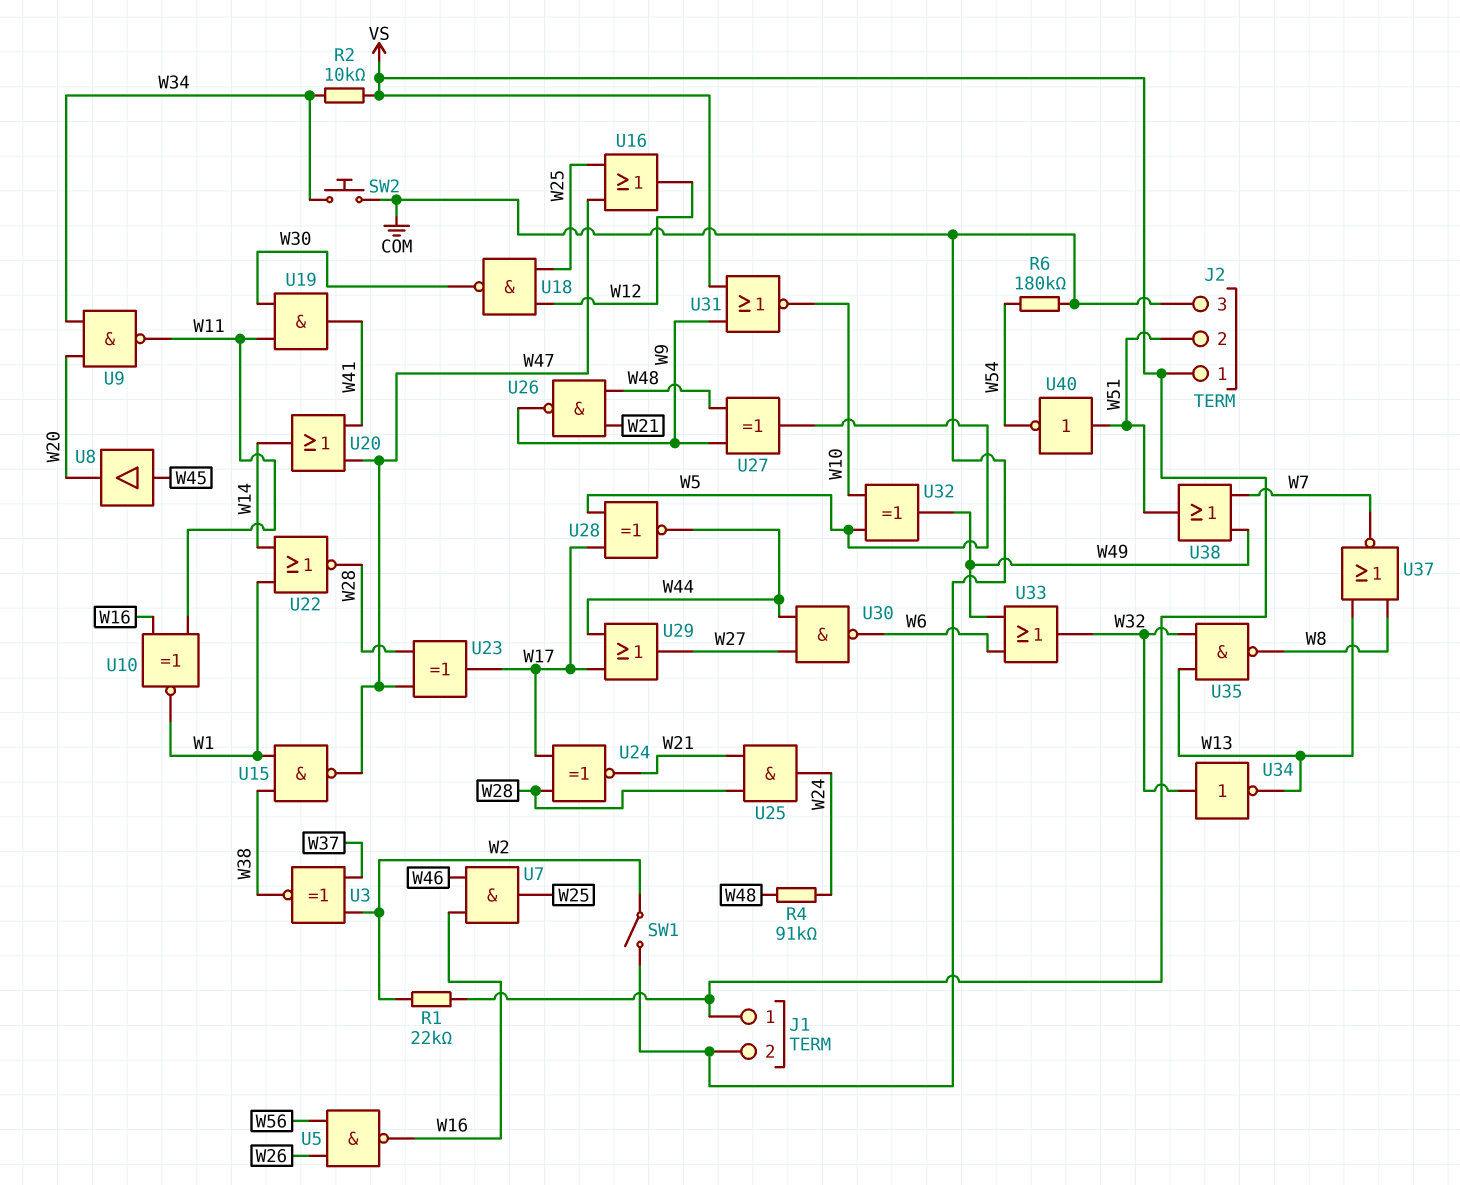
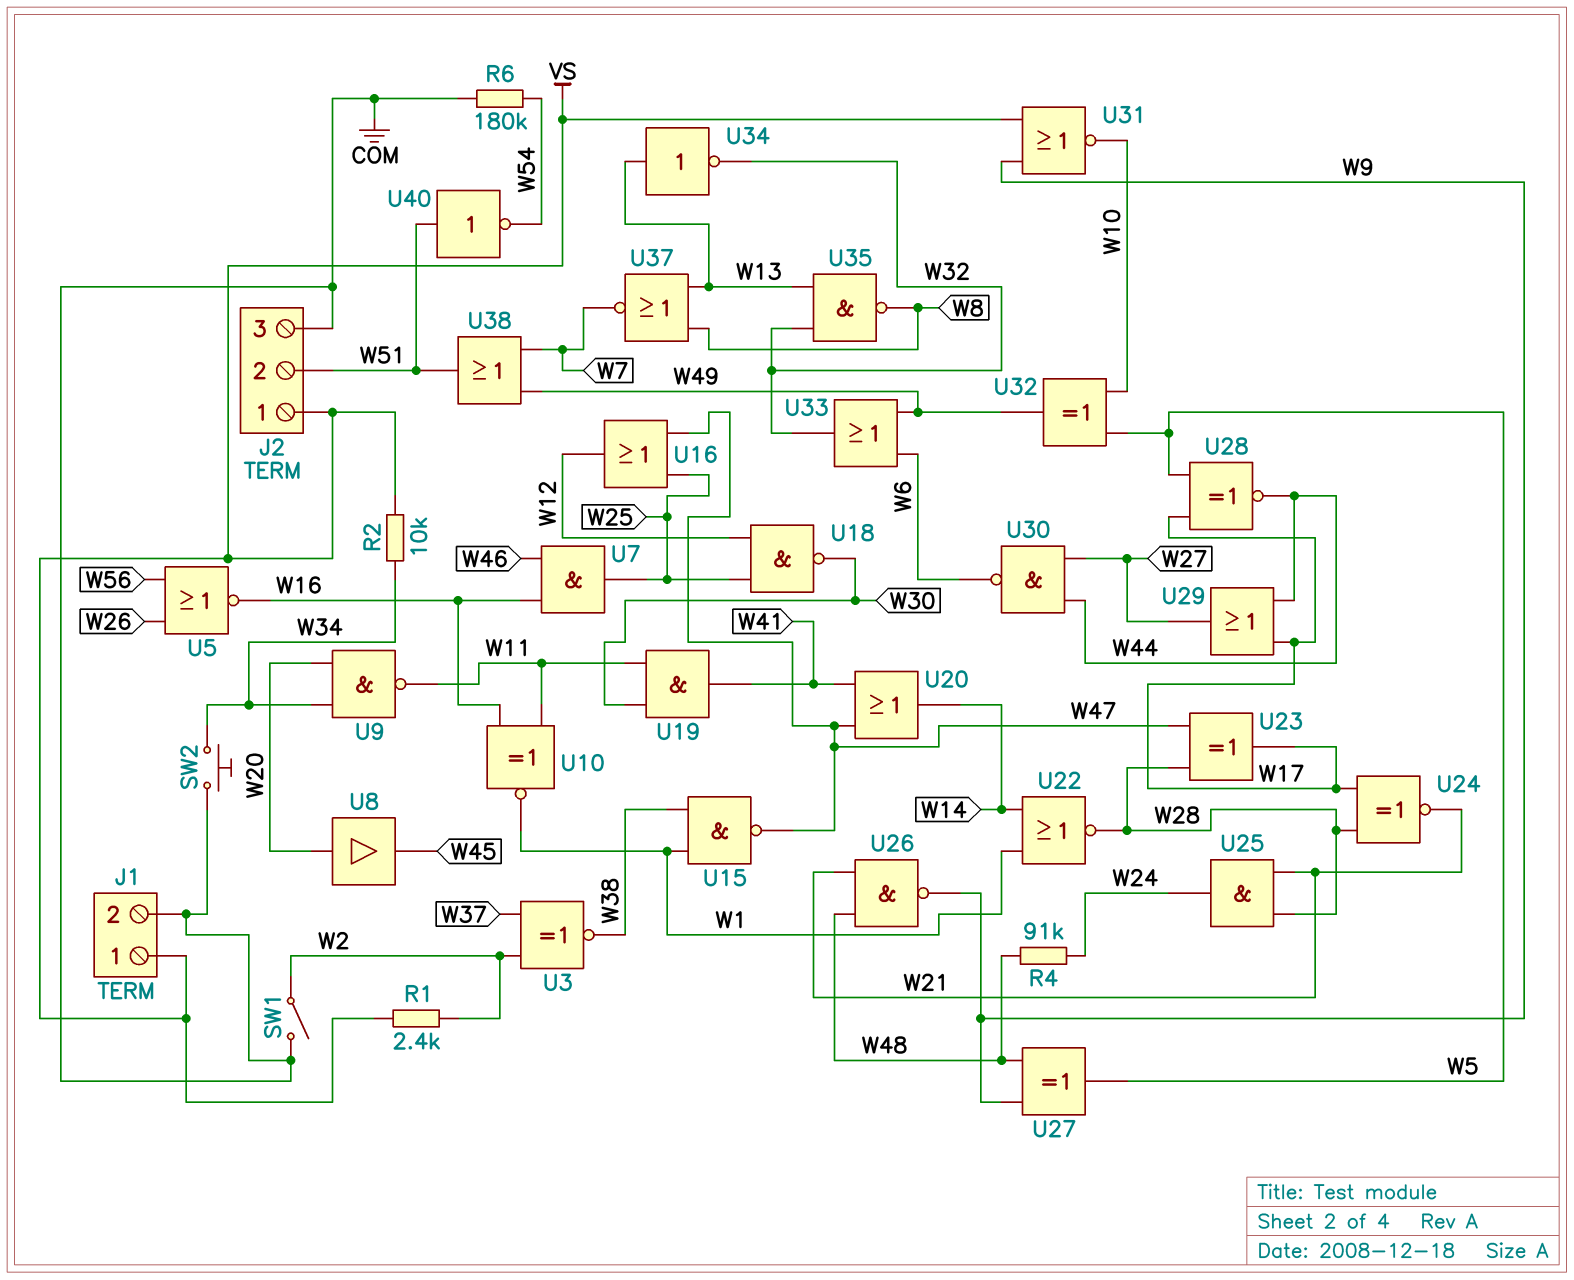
R1: 22k (VS, W2) -> 2.4k (VS, W2)
U5: NAND (in W26, in W56, out W16) -> NOR (in W26, in W56, out W16)
U8: buffer (in W45, out W20) -> buffer (in W20, out W45)
U34: NOT (in W32, out W13) -> NOT (in W13, out W32)

